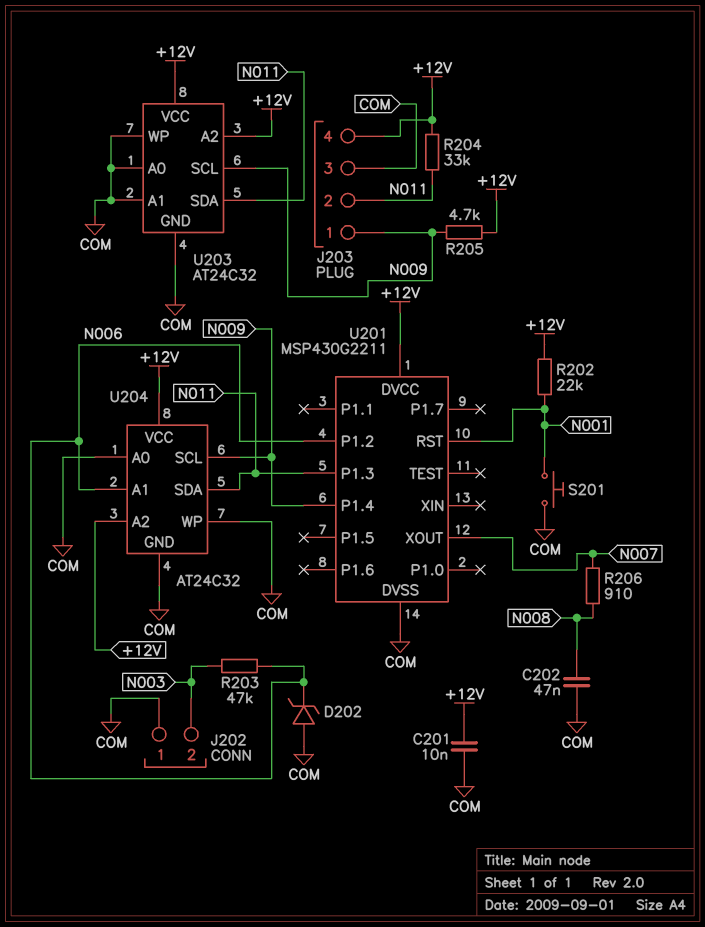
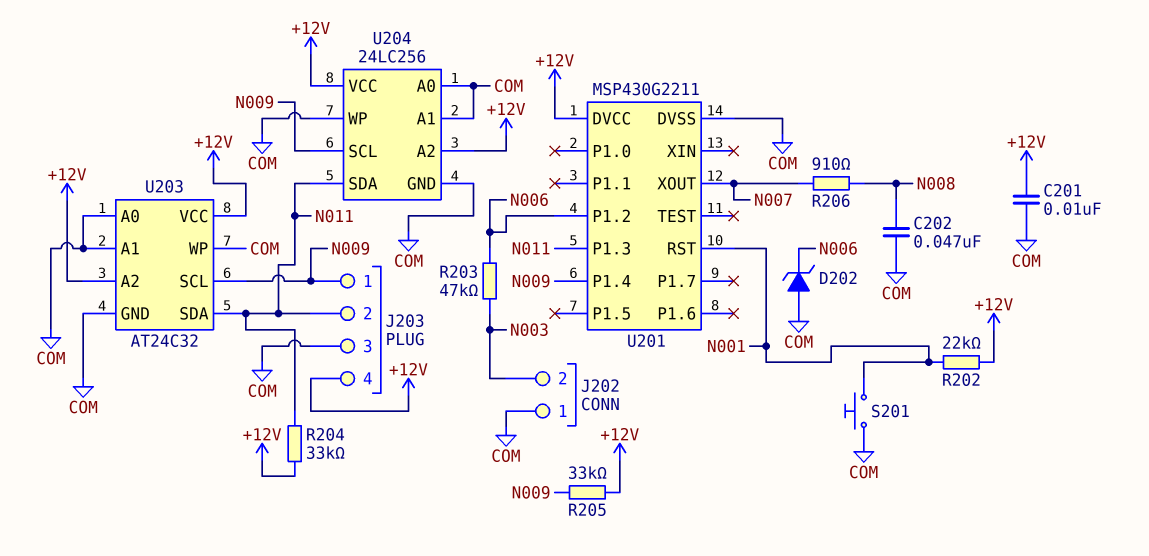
R205: 4.7k (+12V, N009) -> 33k (+12V, N009)
U204: AT24C32 -> 24LC256
U204 pin A1: N006 -> COM

